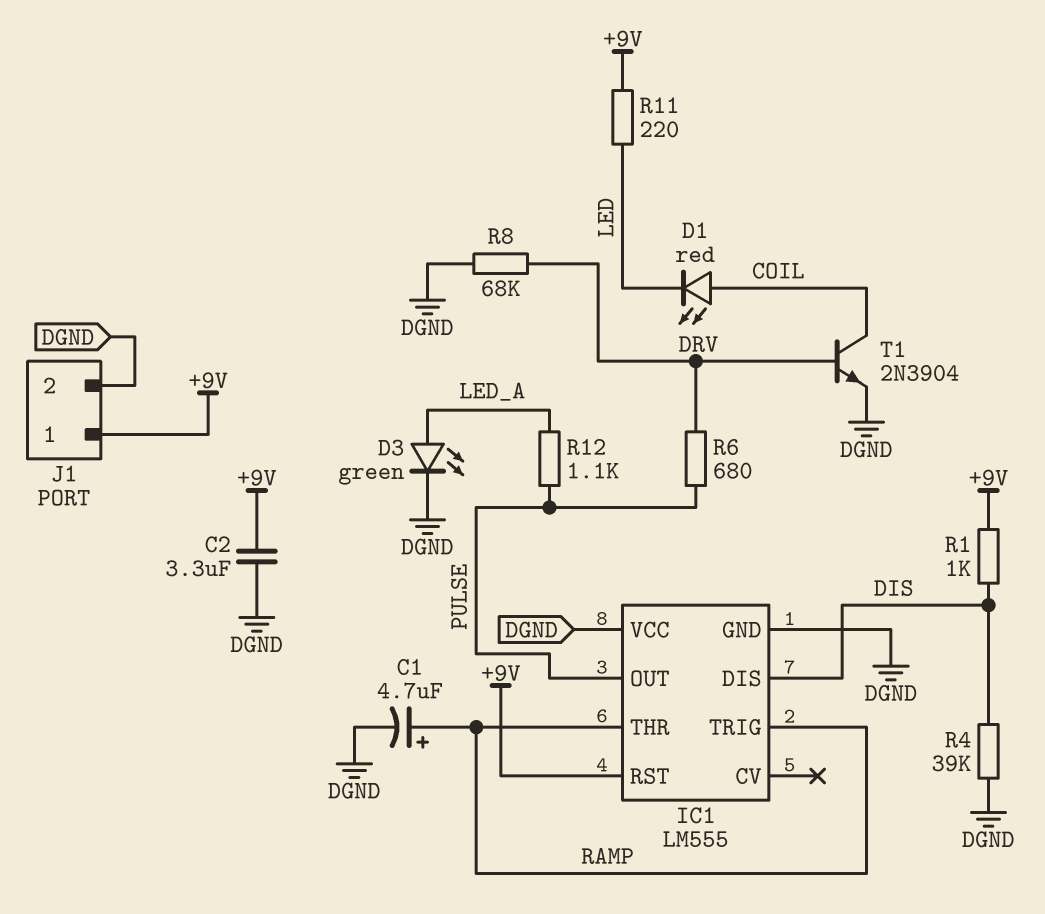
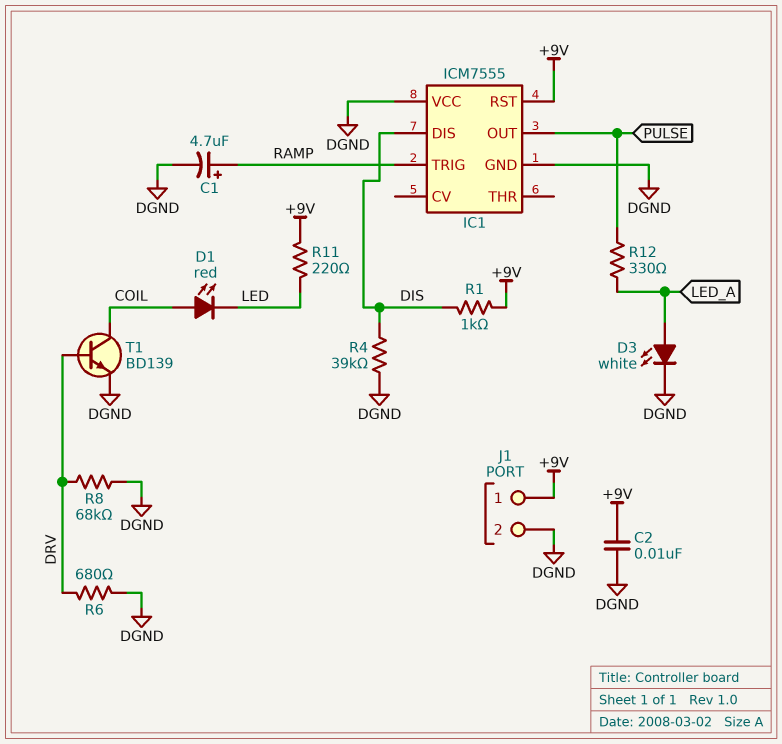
C2: 3.3uF (+9V, DGND) -> 10nF (+9V, DGND)
D3: LED green (A LED_A, K DGND) -> LED white (A LED_A, K DGND)
IC1: LM555 -> ICM7555
IC1 pin THR: RAMP -> none
R6: 680 (DRV, PULSE) -> 680 (DGND, DRV)
R12: 1.1k (LED_A, PULSE) -> 330 (LED_A, PULSE)
T1: NPN 2N3904 (B DRV, C COIL, E DGND) -> NPN BD139 (B DRV, C COIL, E DGND)

